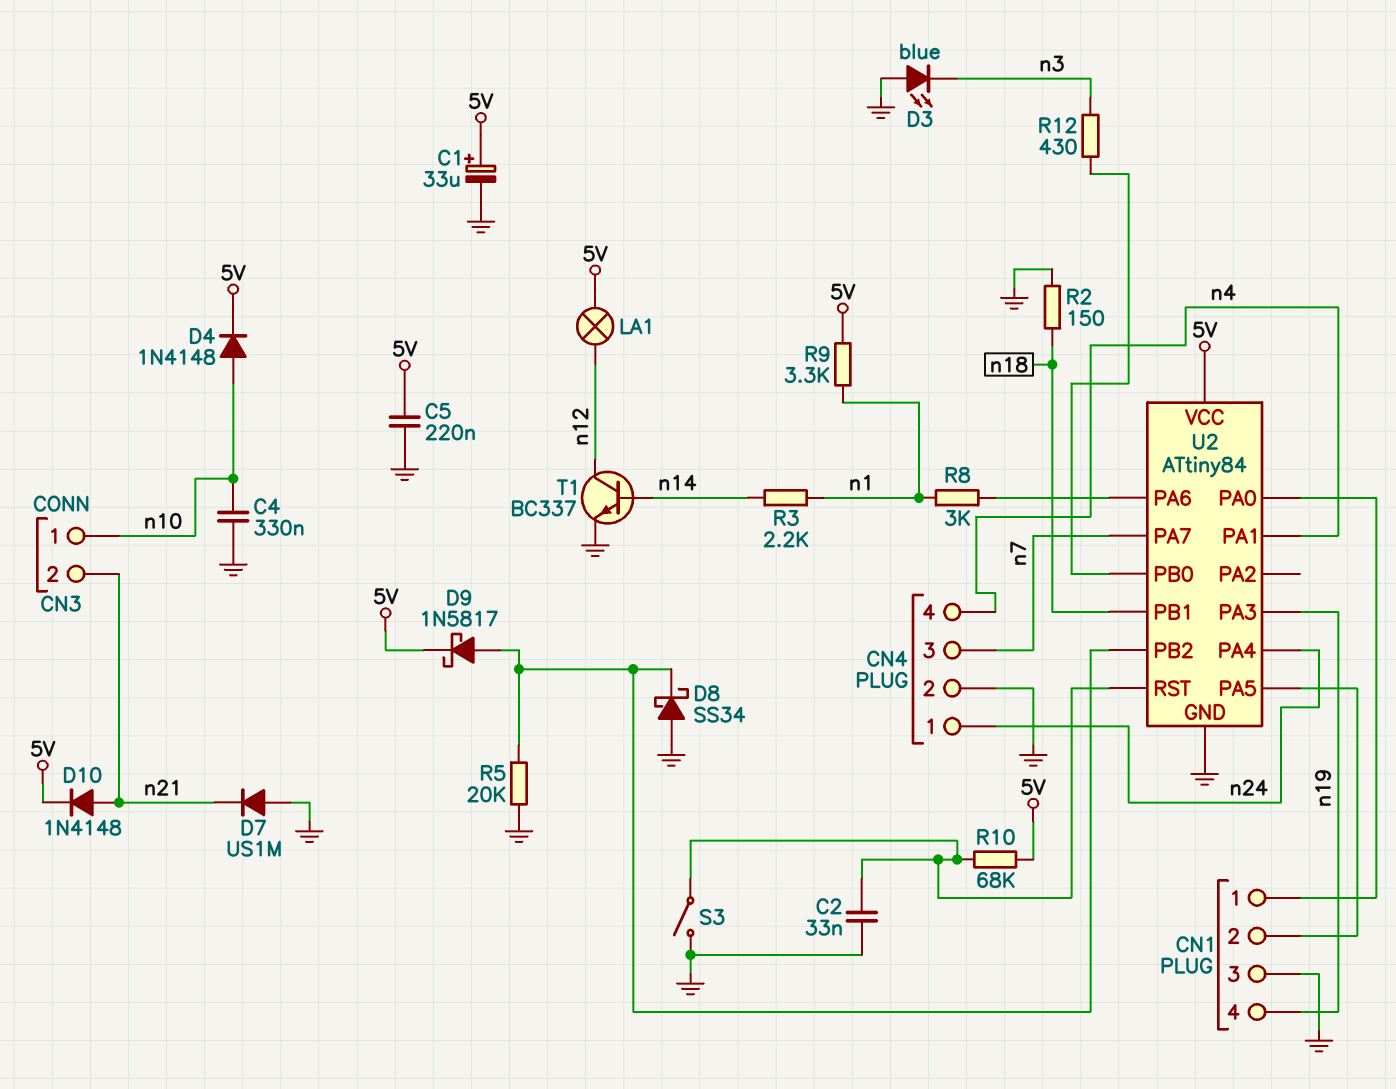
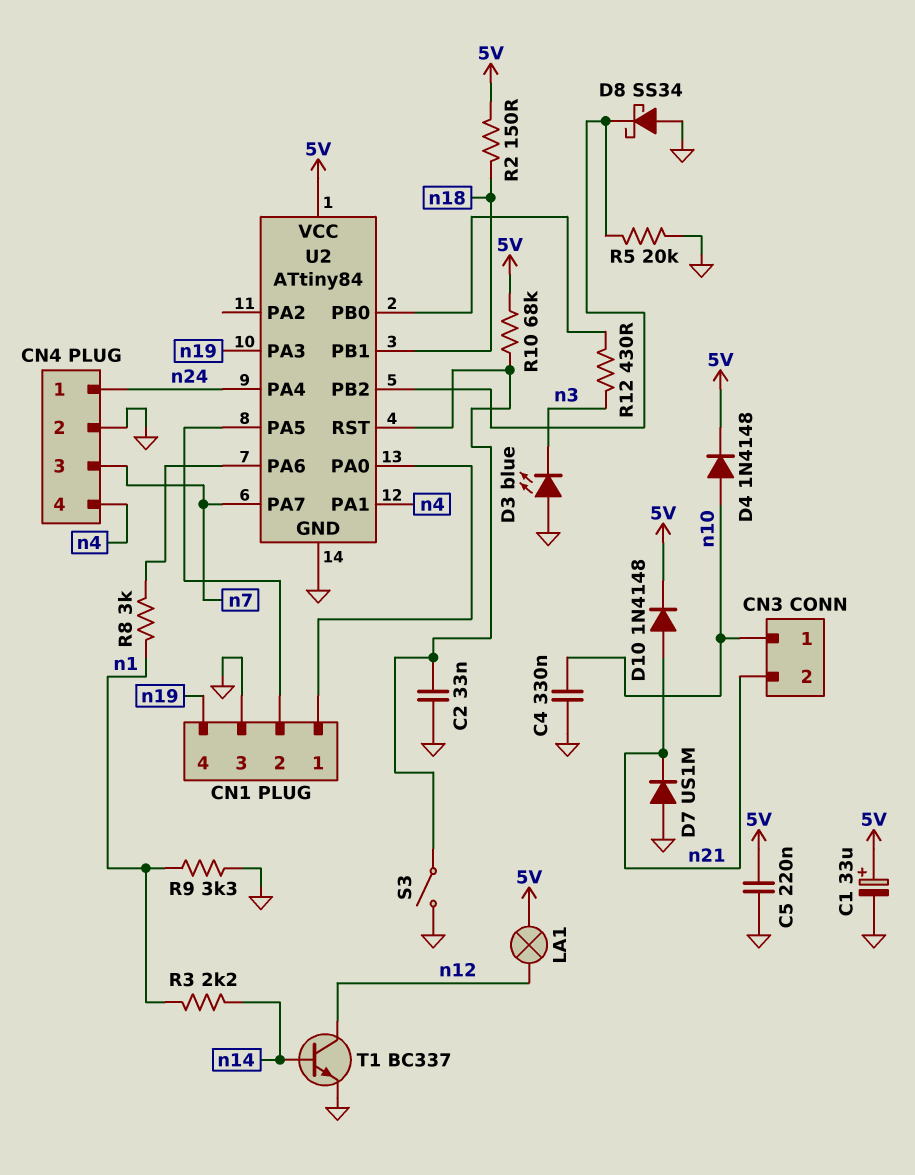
D9: schottky 1N5817 (A U2/PB2, K 5V) -> none
R2: 150 (GND, n18) -> 150 (5V, n18)
R9: 3.3k (5V, n1) -> 3.3k (GND, n1)

